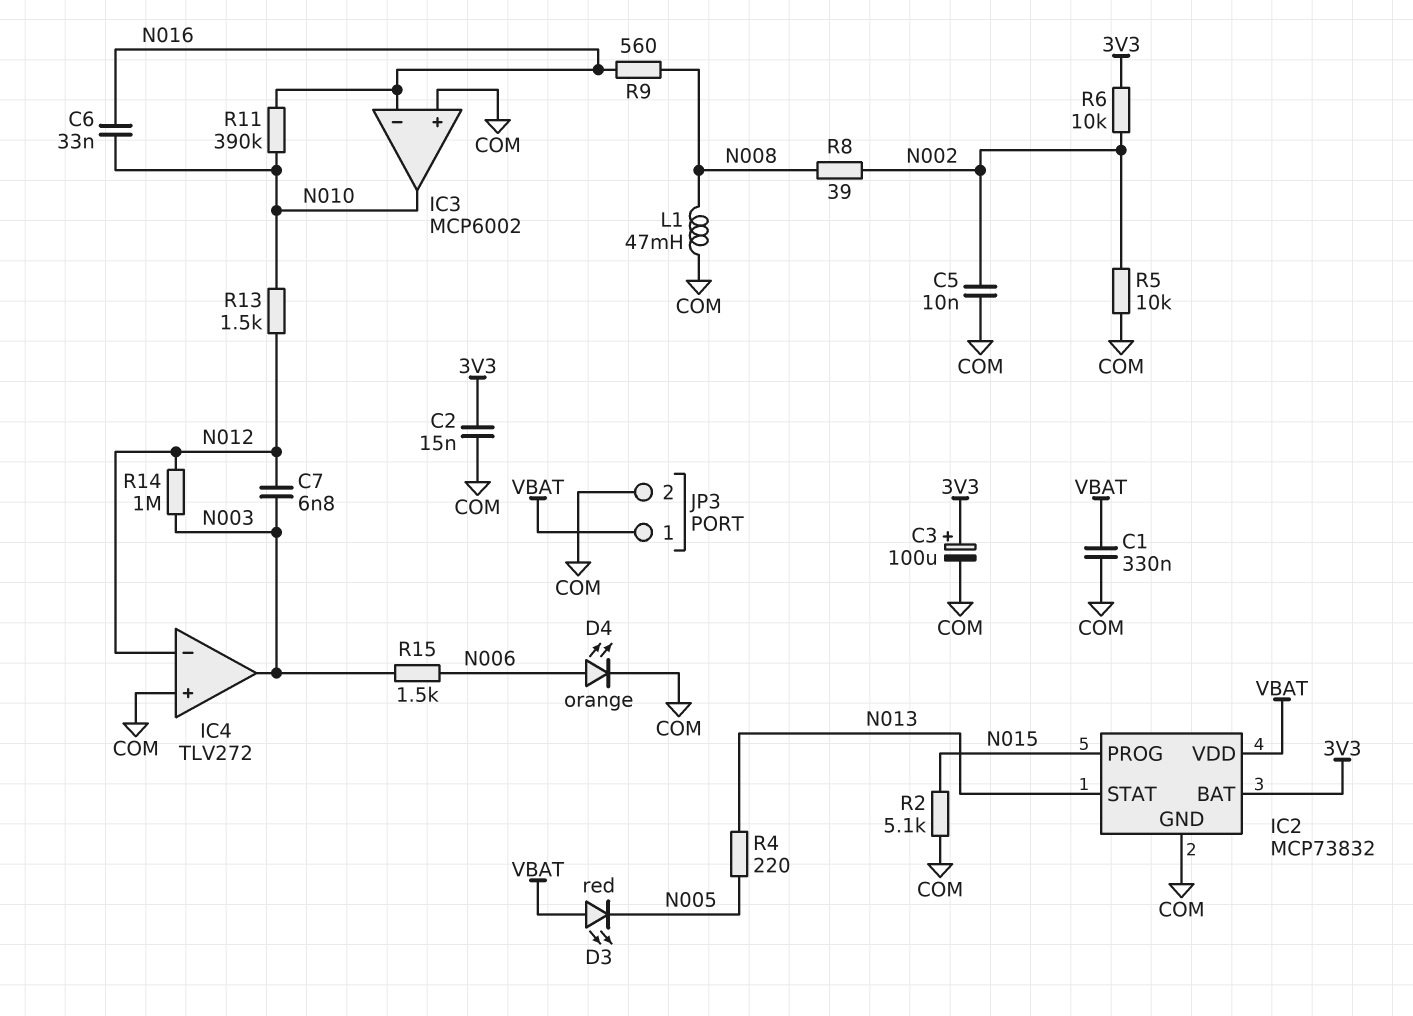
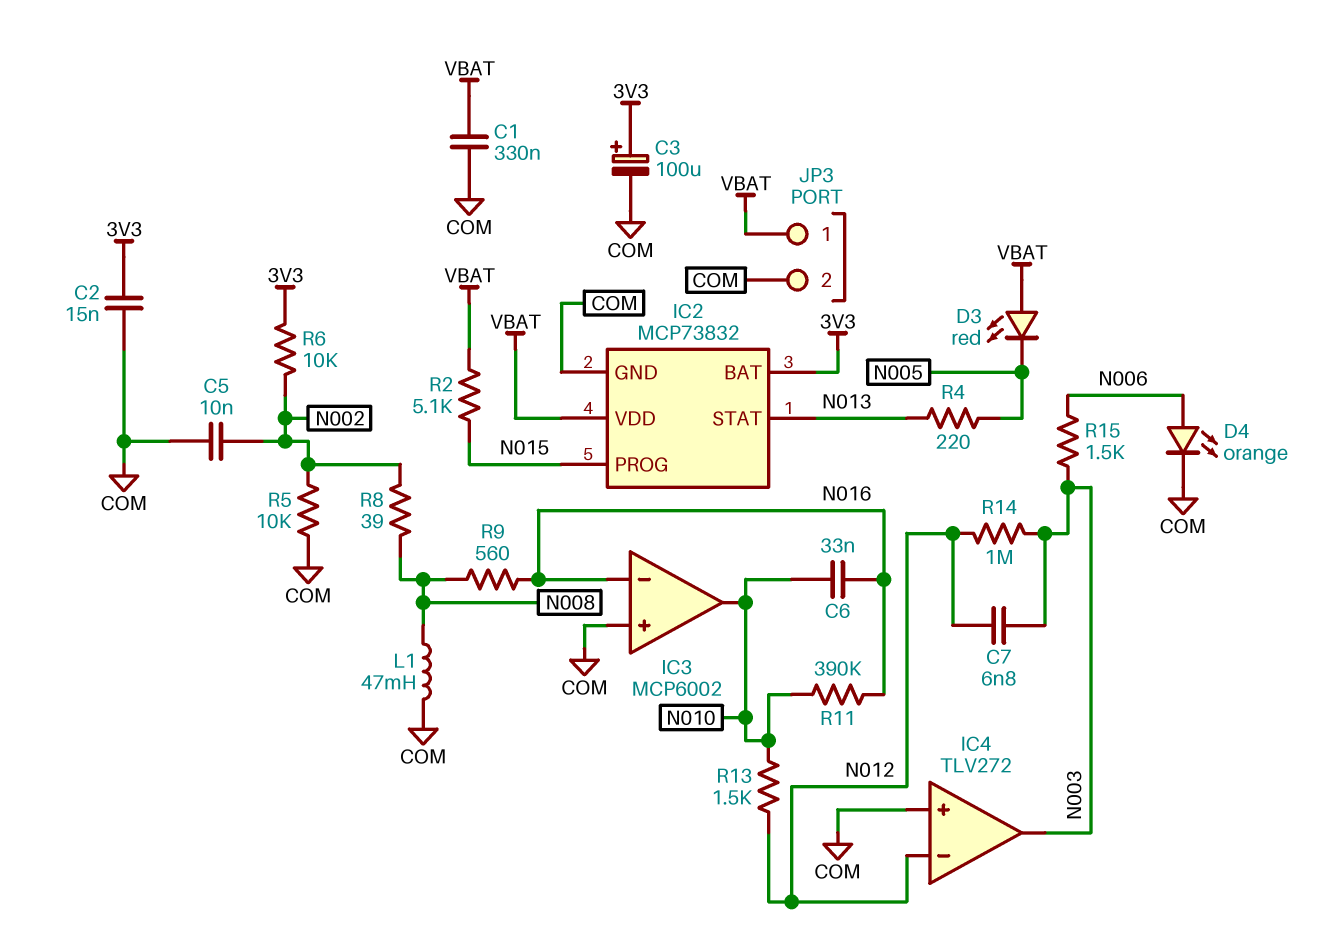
R2: 5.1k (COM, N015) -> 5.1k (N015, VBAT)

